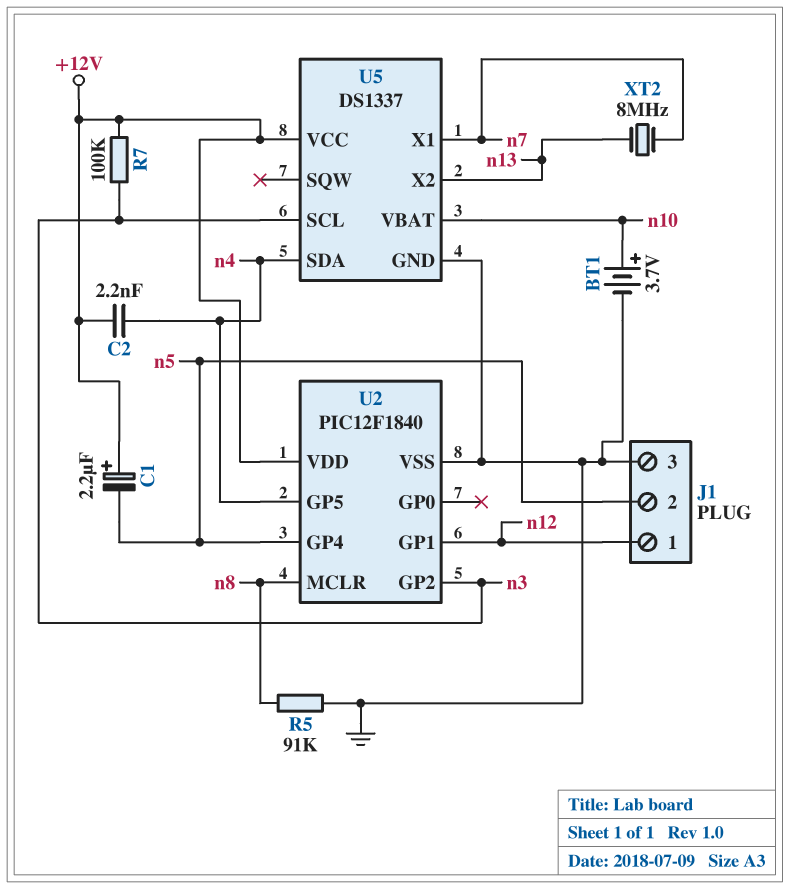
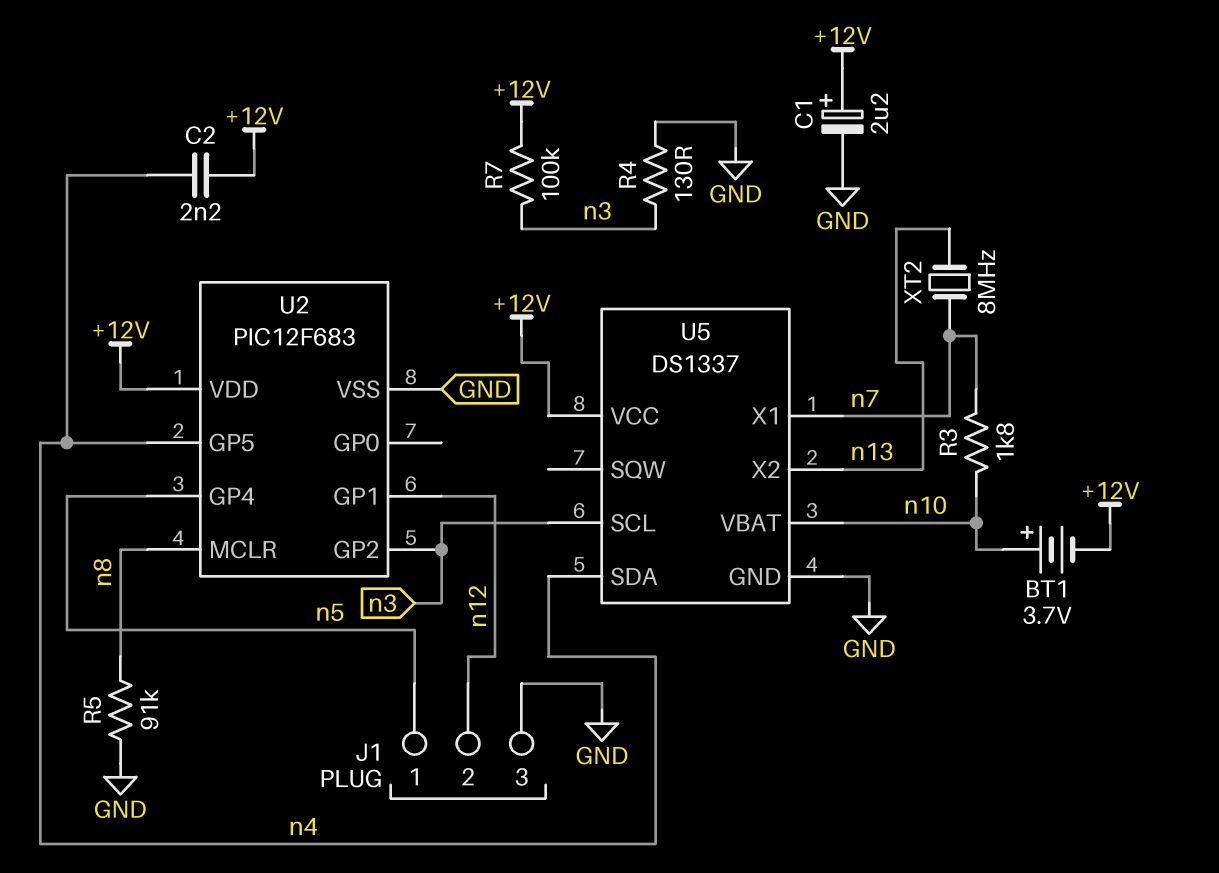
BT1: 3.7V (plus n10, minus GND) -> 3.7V (plus n10, minus +12V)
C1: 2.2uF (plus +12V, minus n5) -> 2.2uF (plus +12V, minus GND)
J1 pin 1: n12 -> n5
J1 pin 2: n5 -> n12
R3: none -> 1.8k (n7, n10)
R4: none -> 130 (GND, n3)
U2: PIC12F1840 -> PIC12F683

